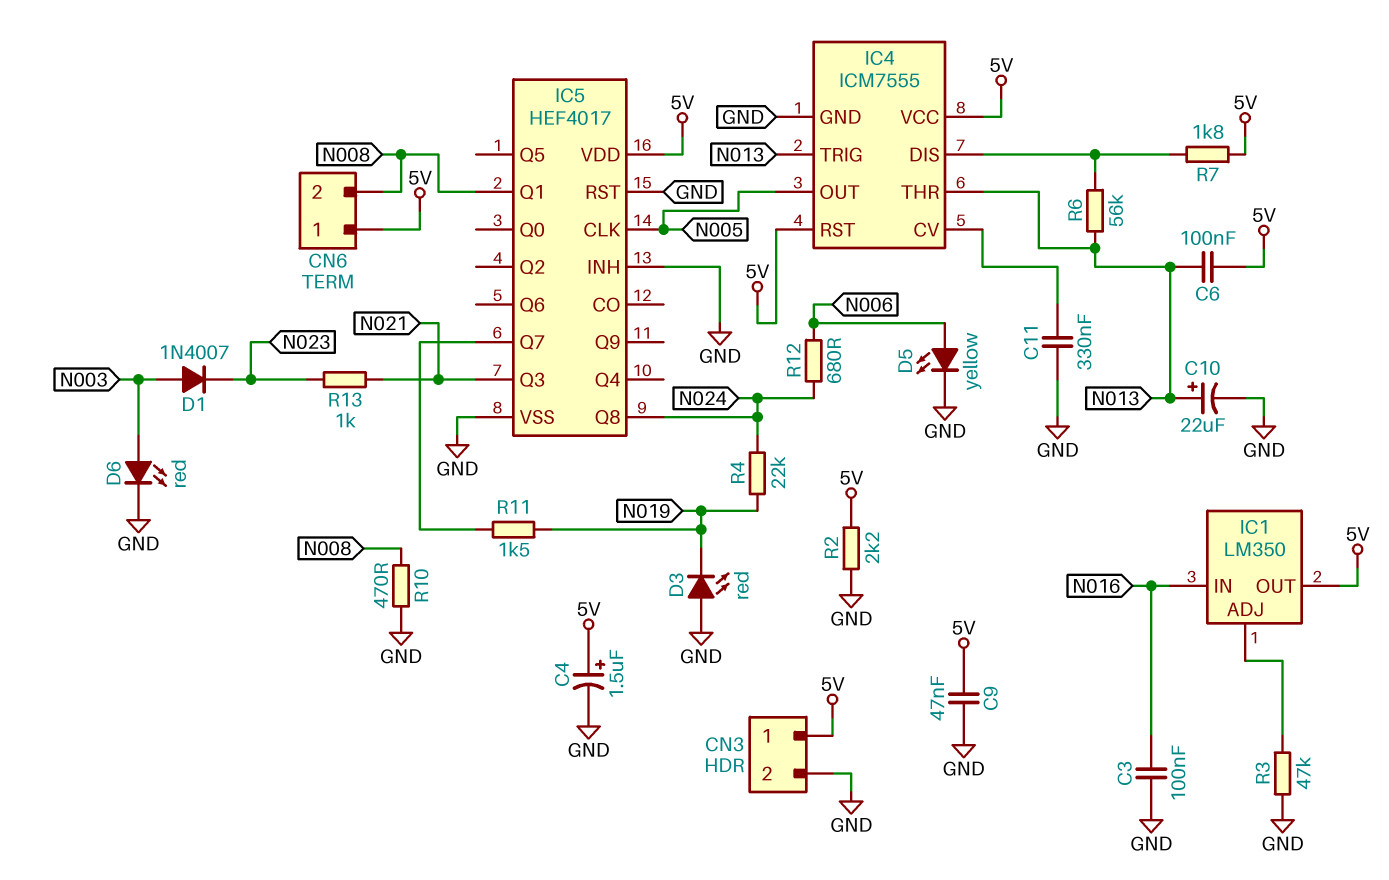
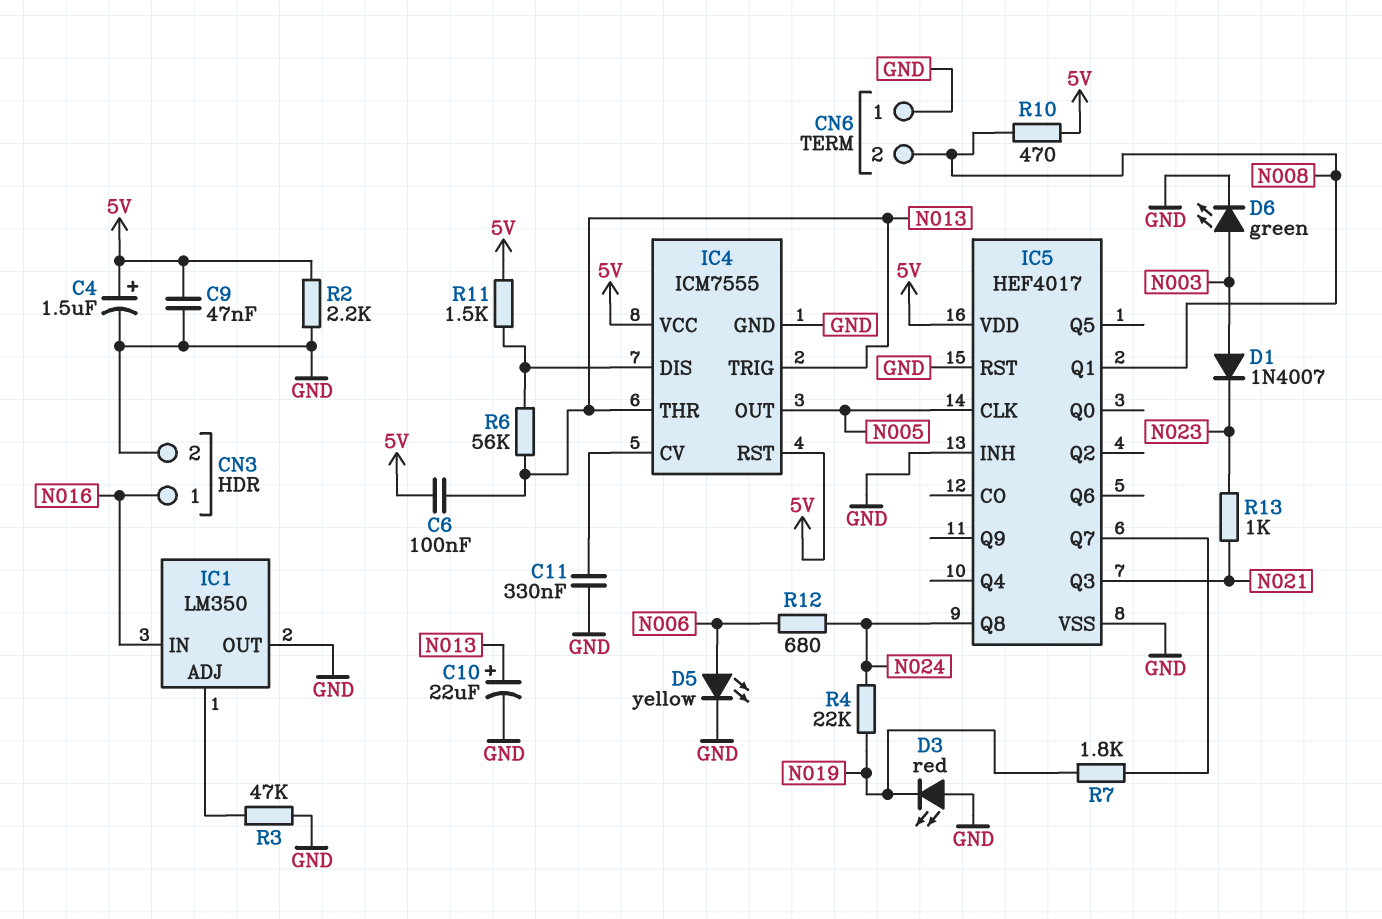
C3: 100nF (GND, N016) -> none
CN3 pin 1: 5V -> N016
CN6 pin 1: 5V -> GND
D6: LED red (A N003, K GND) -> LED green (A N003, K GND)
IC1 pin OUT: 5V -> GND
R7: 1.8k (5V, IC4/DIS) -> 1.8k (IC5/Q7, N019)
R10: 470 (GND, N008) -> 470 (5V, N008)
R11: 1.5k (IC5/Q7, N019) -> 1.5k (5V, IC4/DIS)

